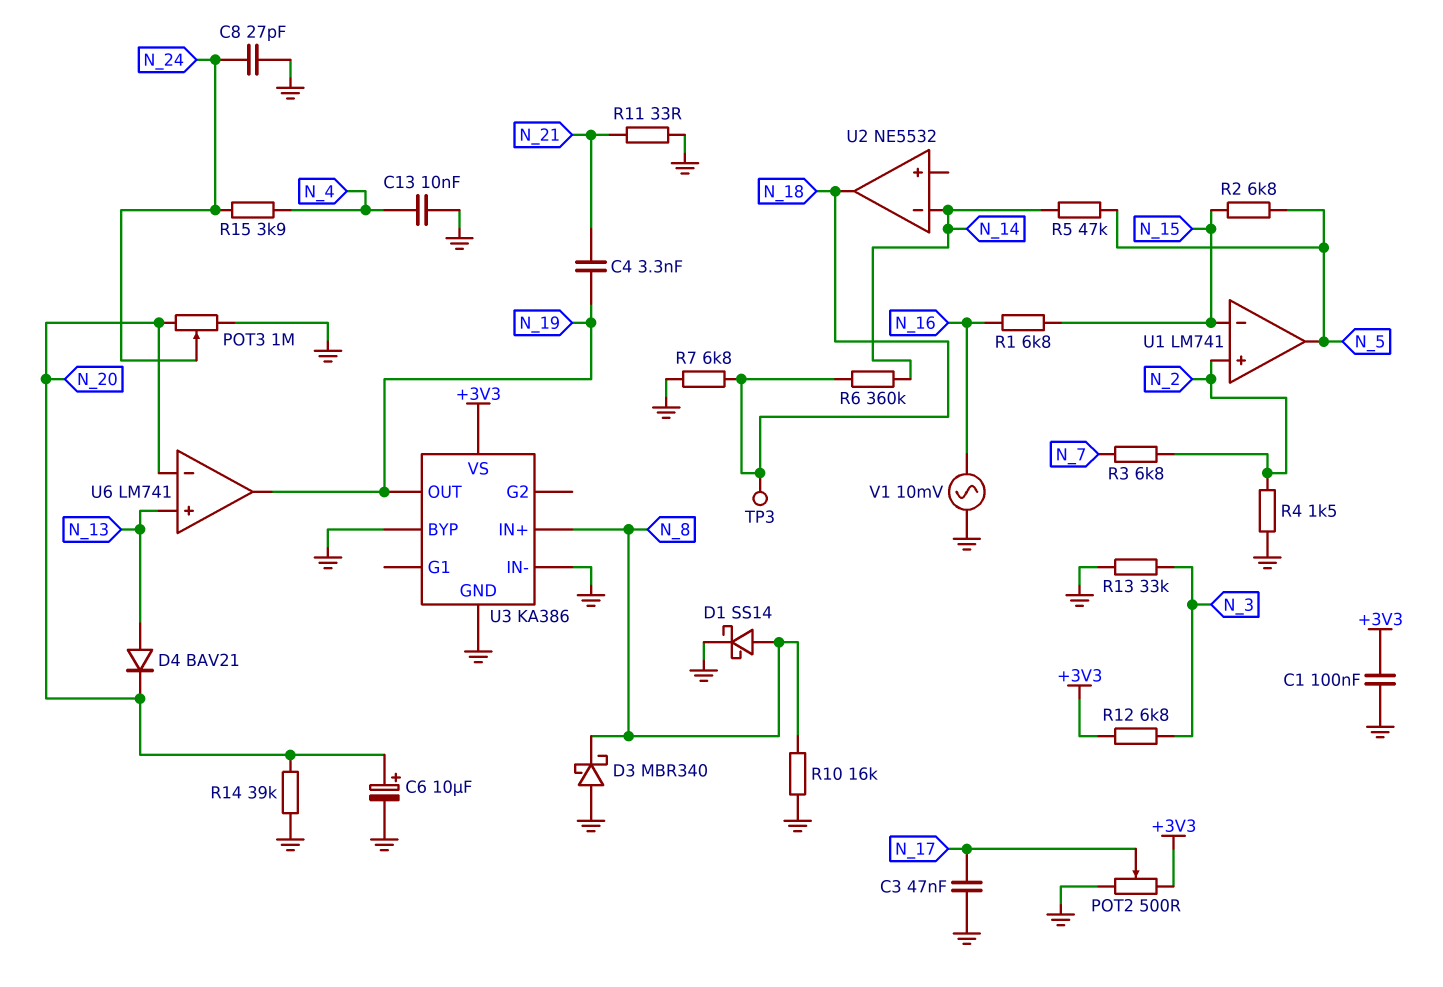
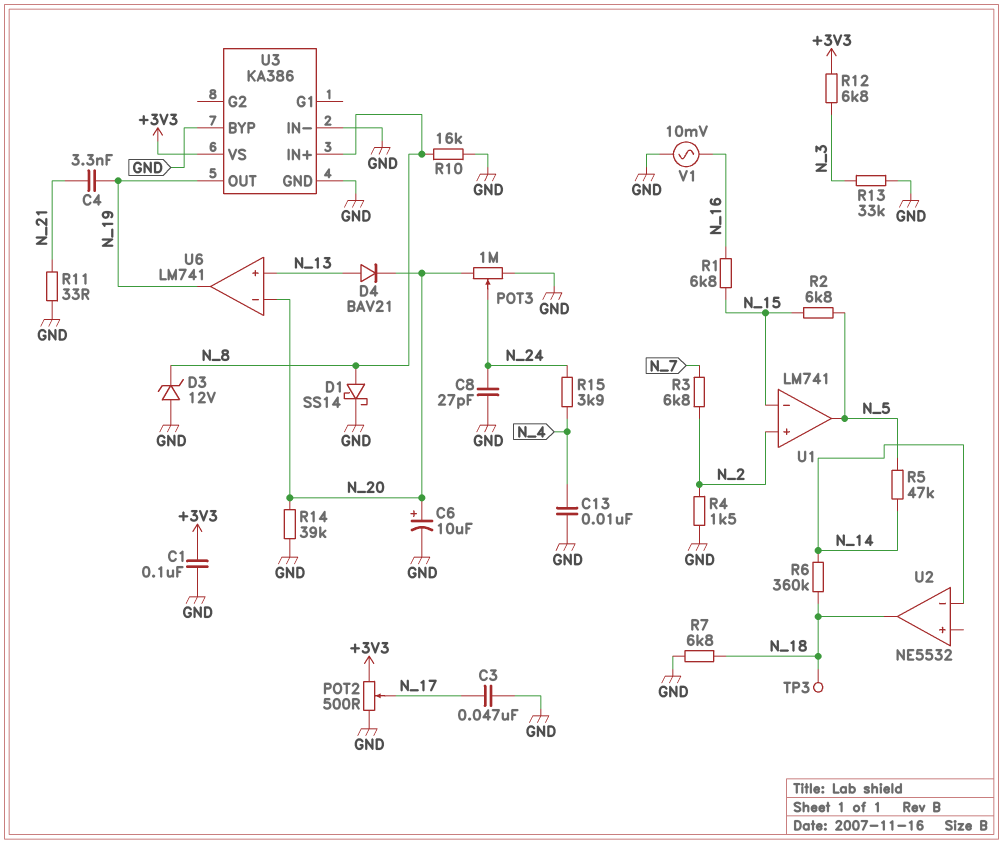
D3: schottky MBR340 (A GND, K N_8) -> zener 12V (A GND, K N_8)

